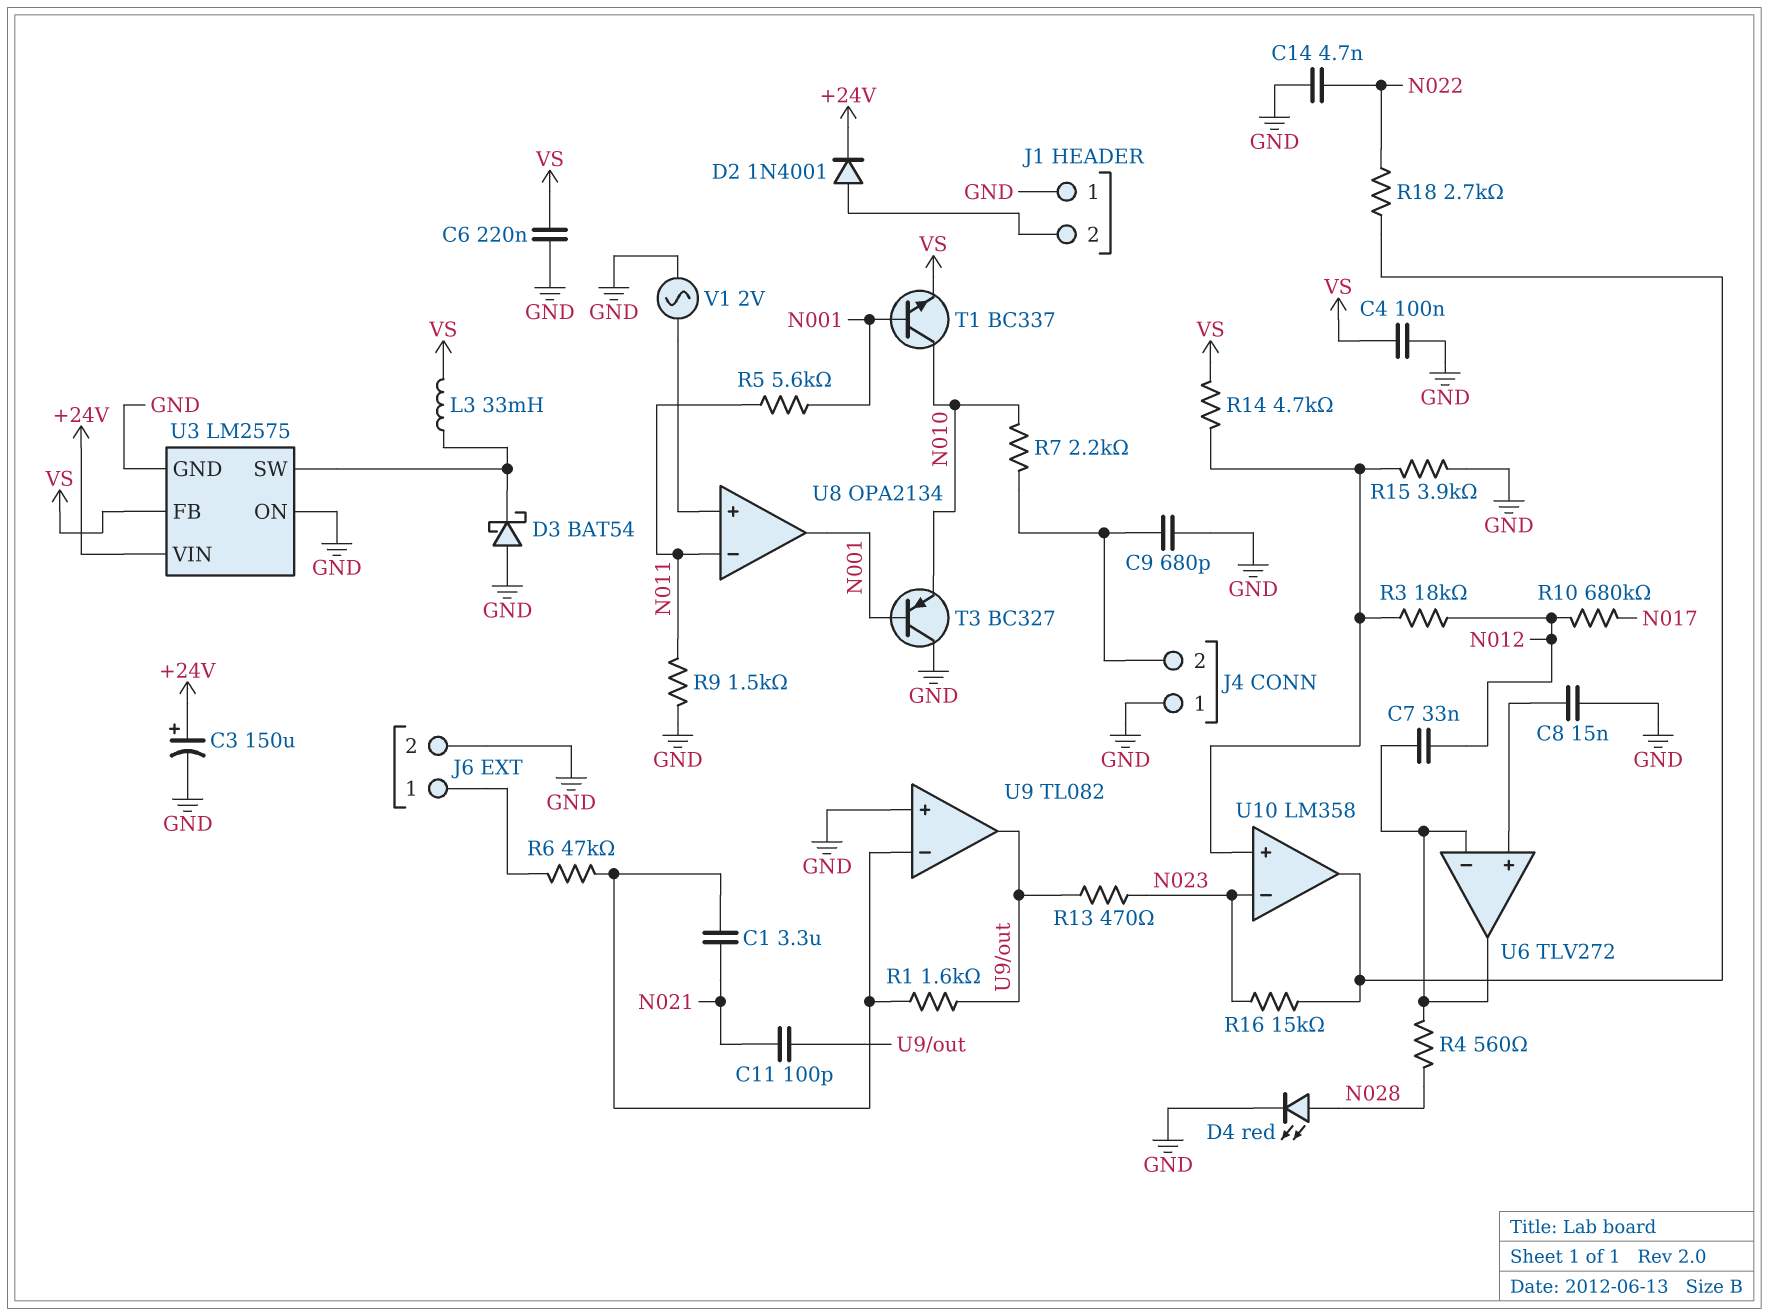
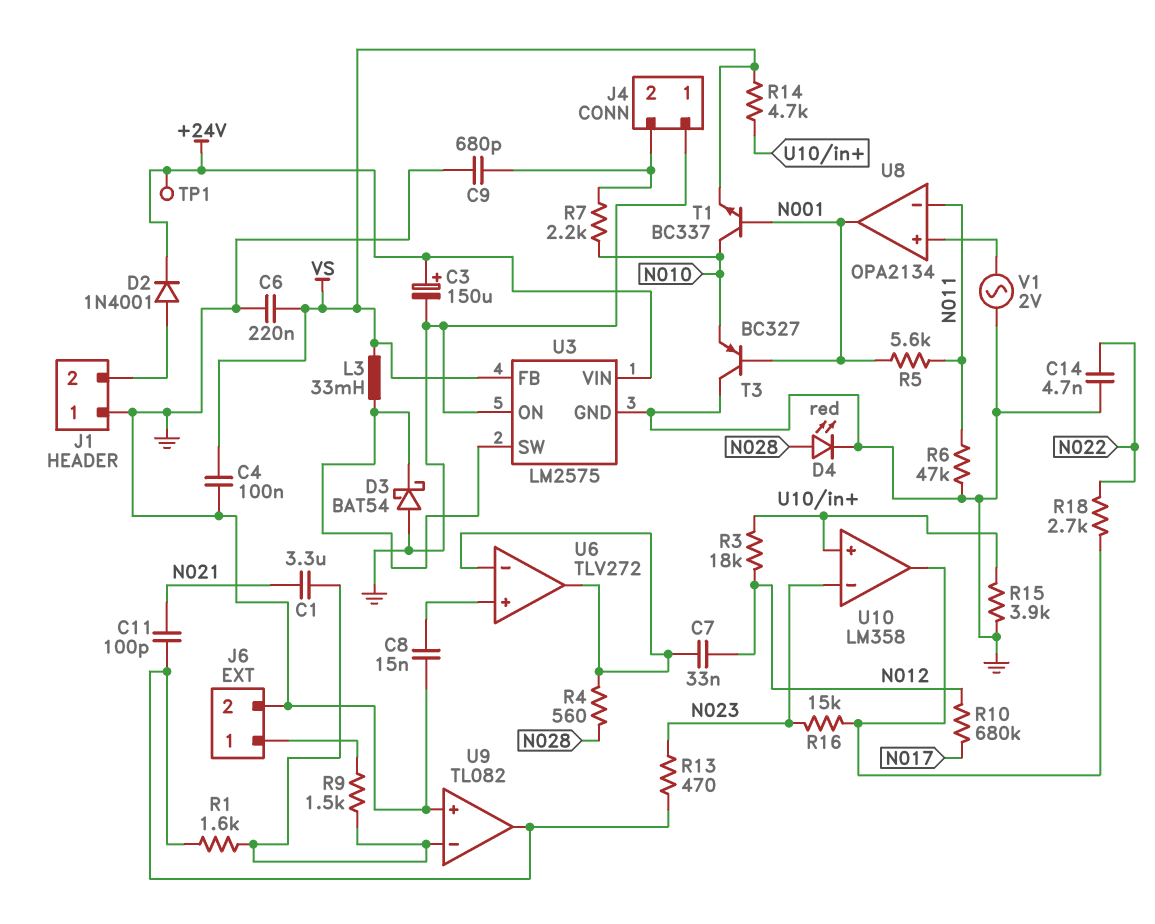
R6: 47k (J6/1, U9/in-) -> 47k (GND, N011)
R9: 1.5k (GND, N011) -> 1.5k (J6/1, U9/in-)
TP1: none -> test point (+24V)

